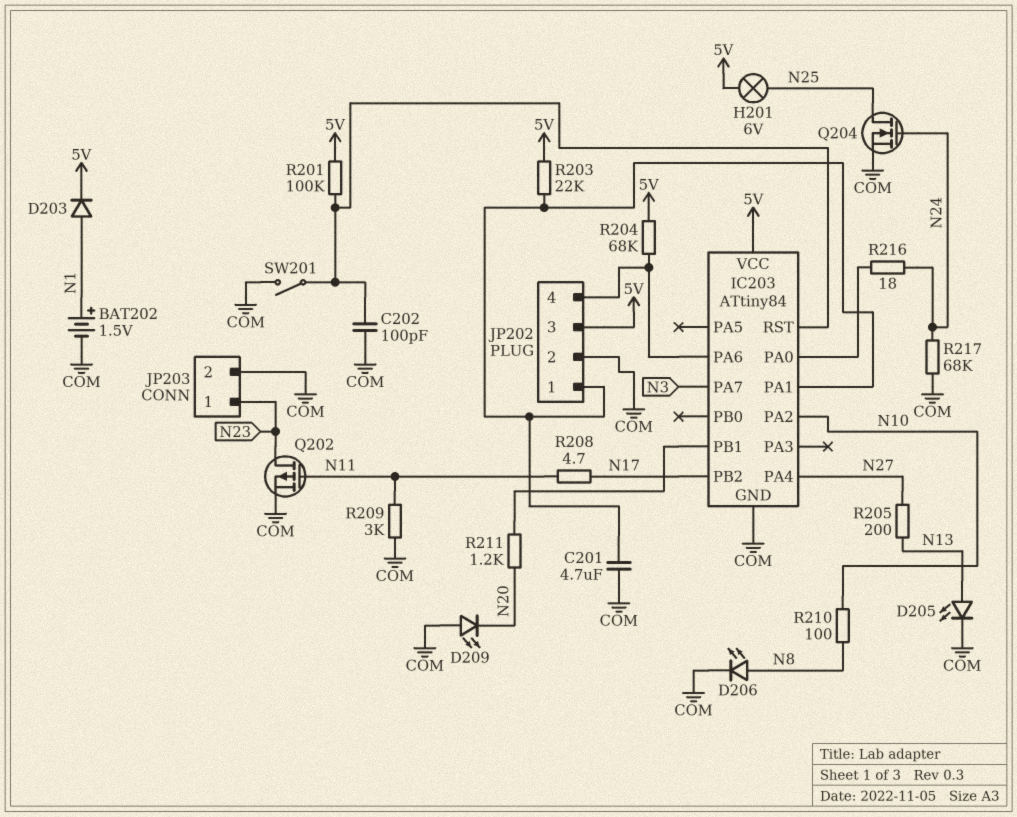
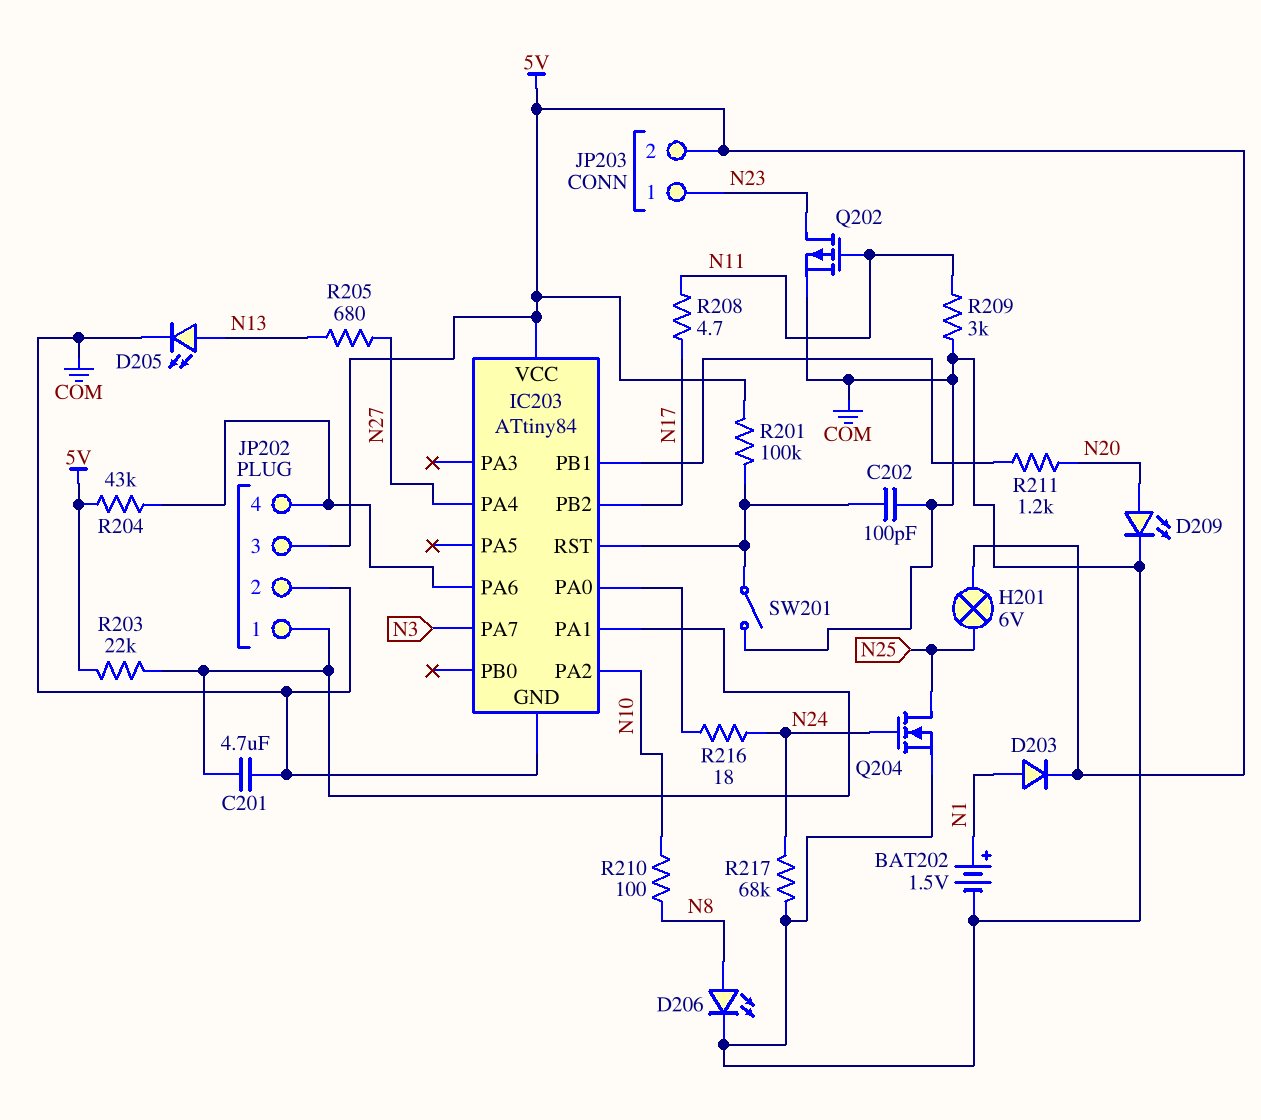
D209: LED (A COM, K N20) -> LED (A N20, K COM)
JP203 pin 2: COM -> 5V
R204: 68k (5V, IC203/PA6) -> 43k (5V, IC203/PA6)
R205: 200 (N13, N27) -> 680 (N13, N27)

